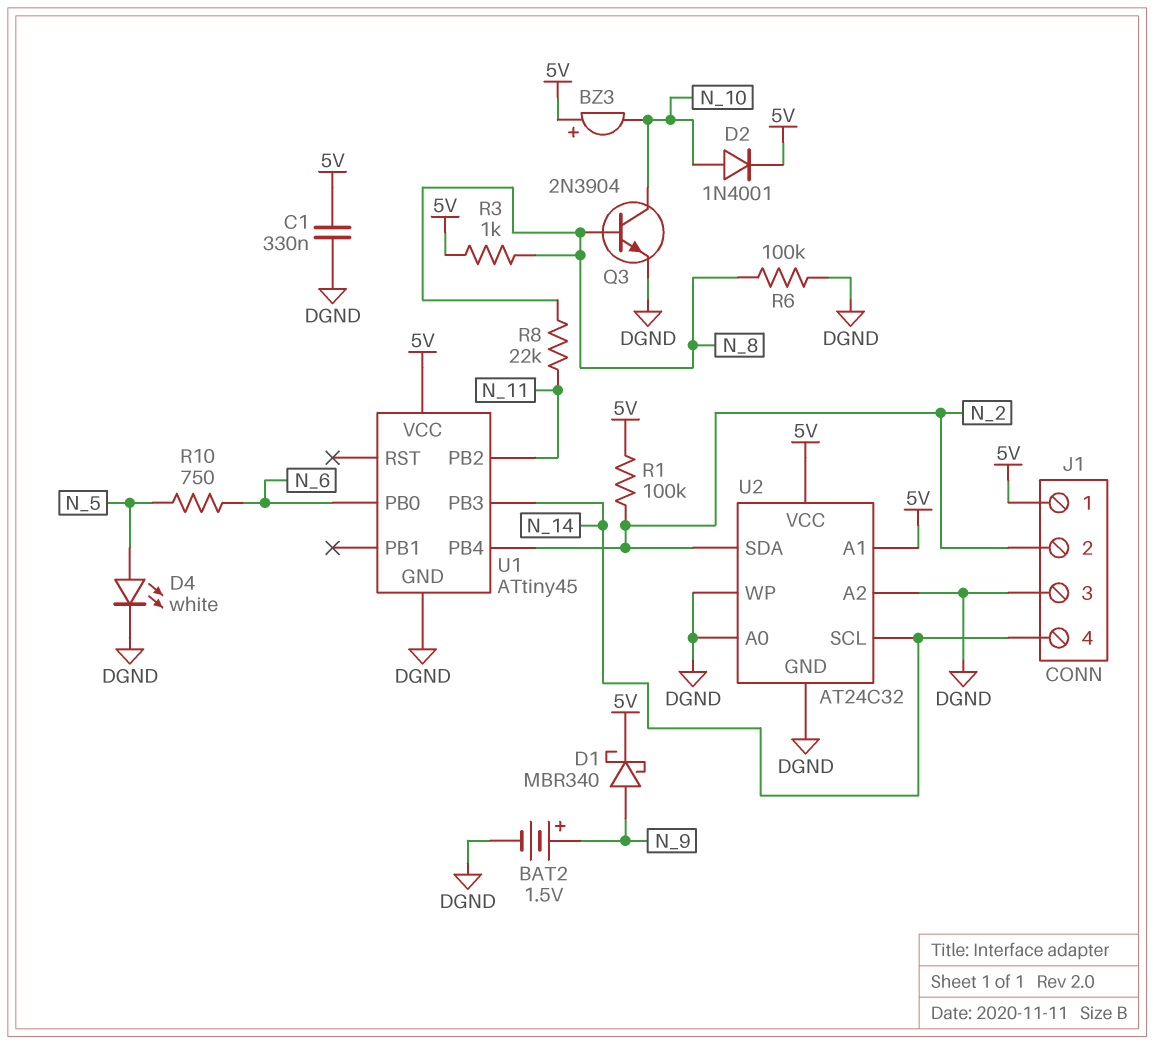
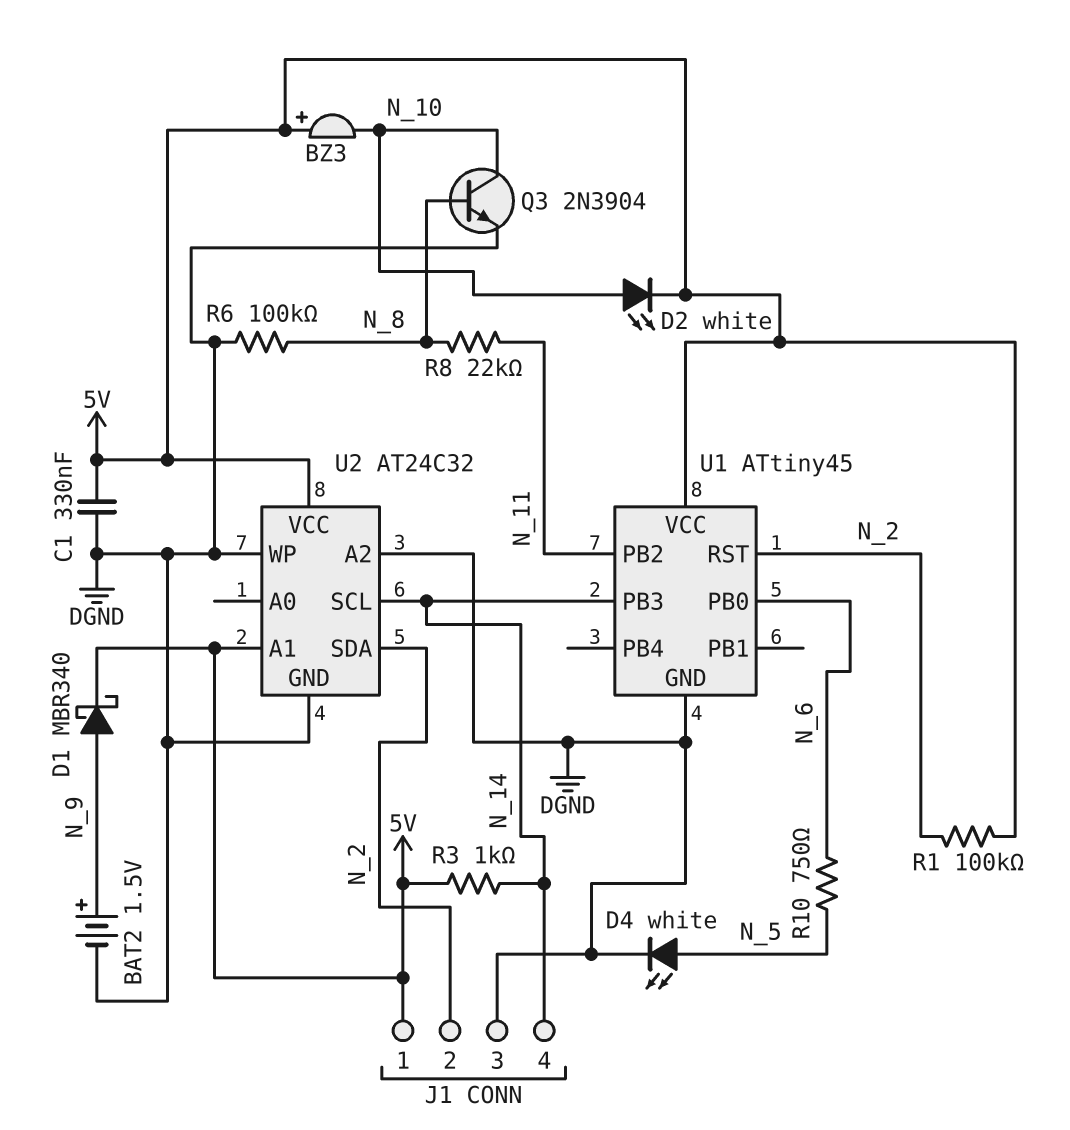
D2: diode 1N4001 (A N_10, K 5V) -> LED white (A N_10, K 5V)
R3: 1k (5V, N_8) -> 1k (5V, N_14)
U1 pin PB4: N_2 -> none
U1 pin RST: none -> N_2
U2 pin A0: DGND -> none

